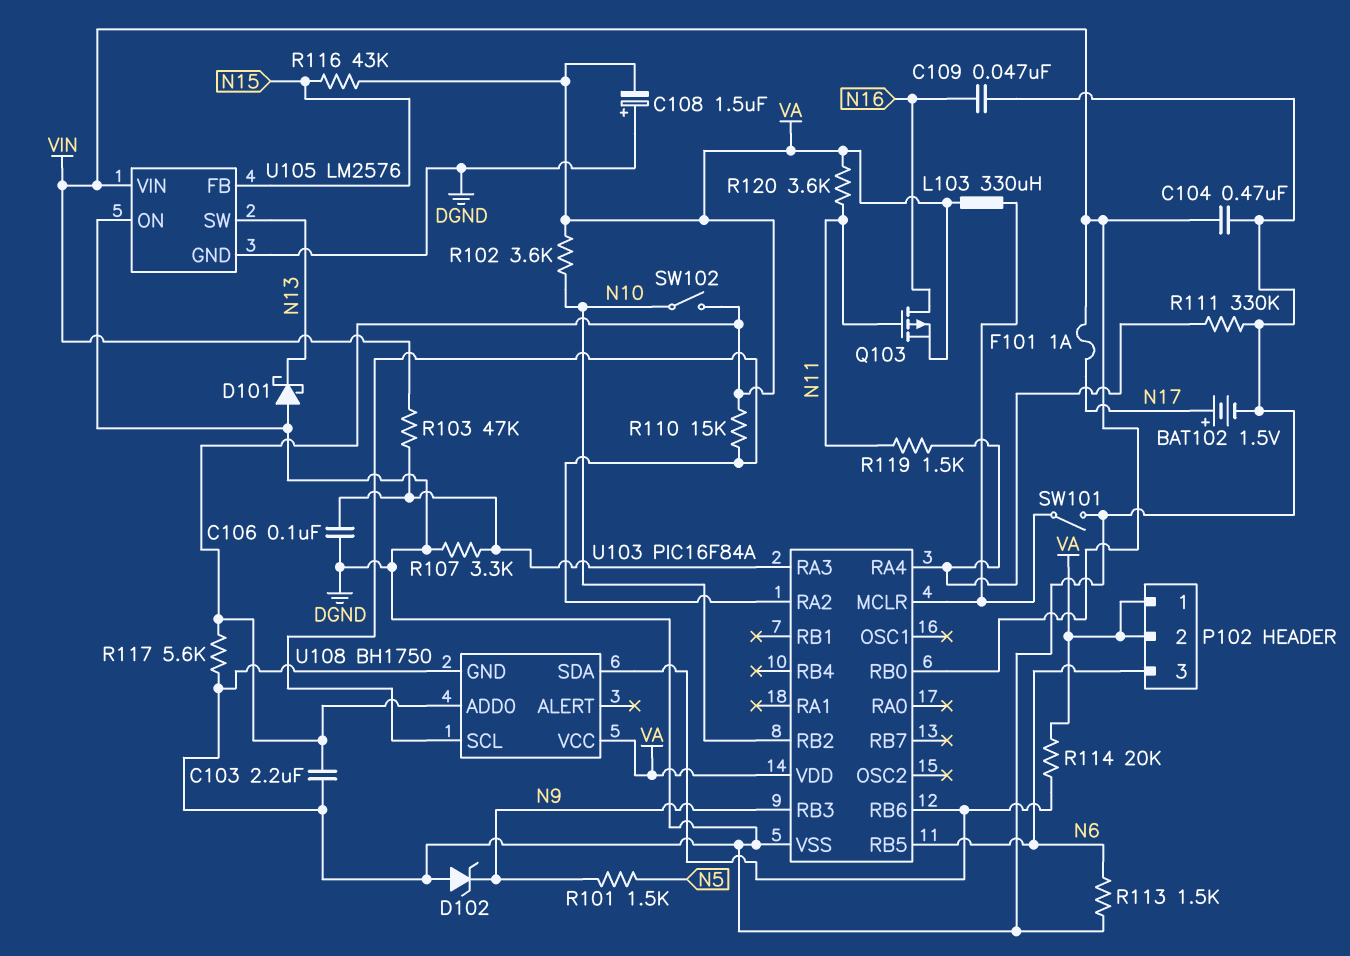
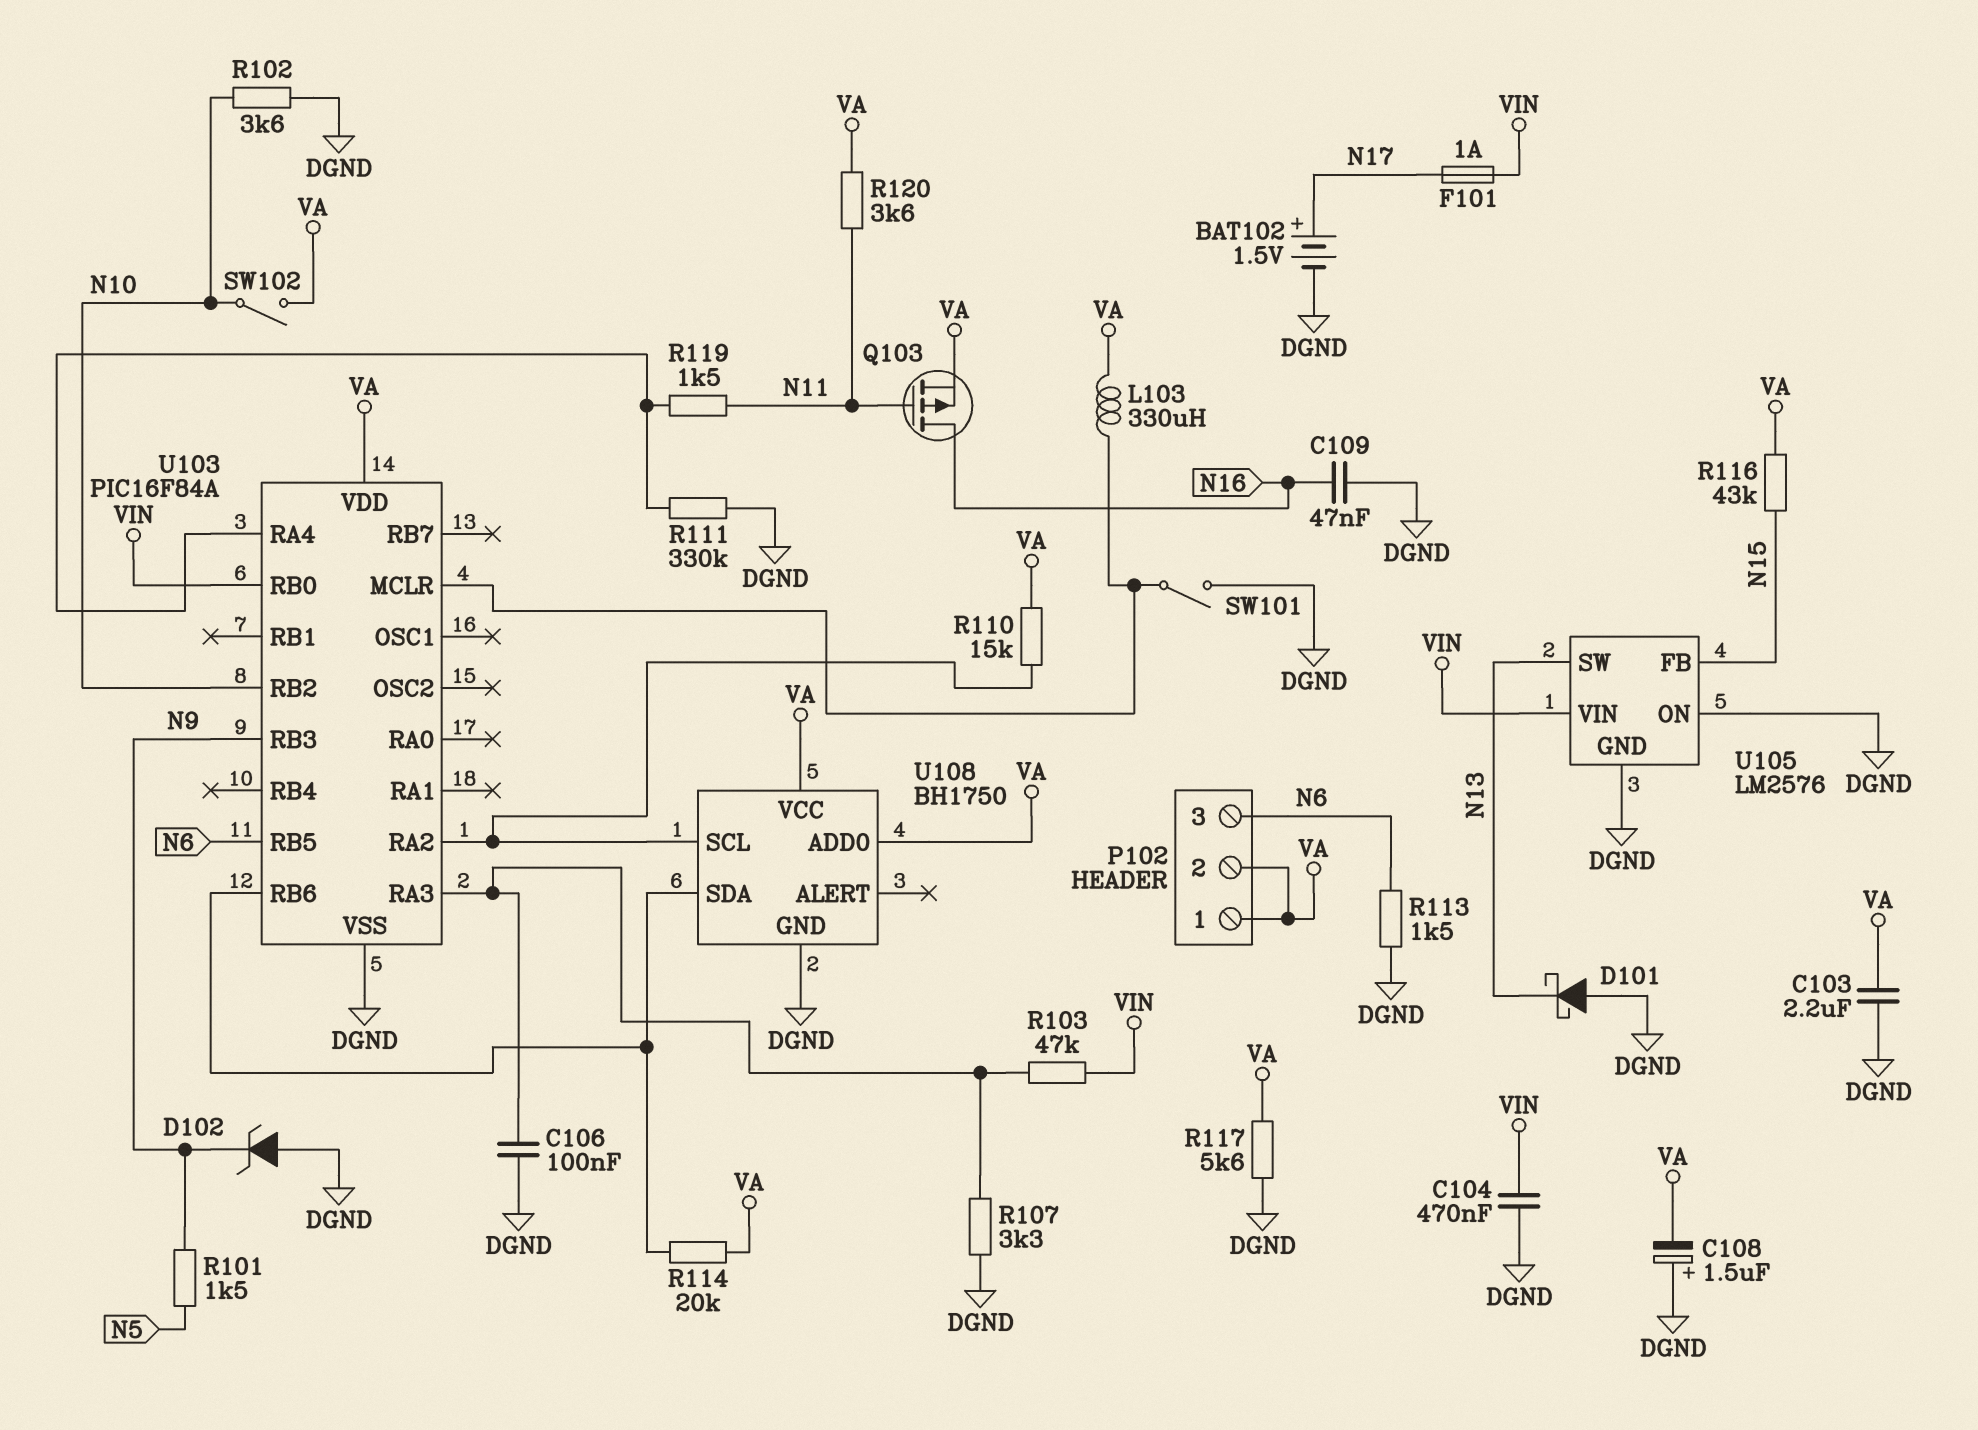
R102: 3.6k (N10, VA) -> 3.6k (DGND, N10)

